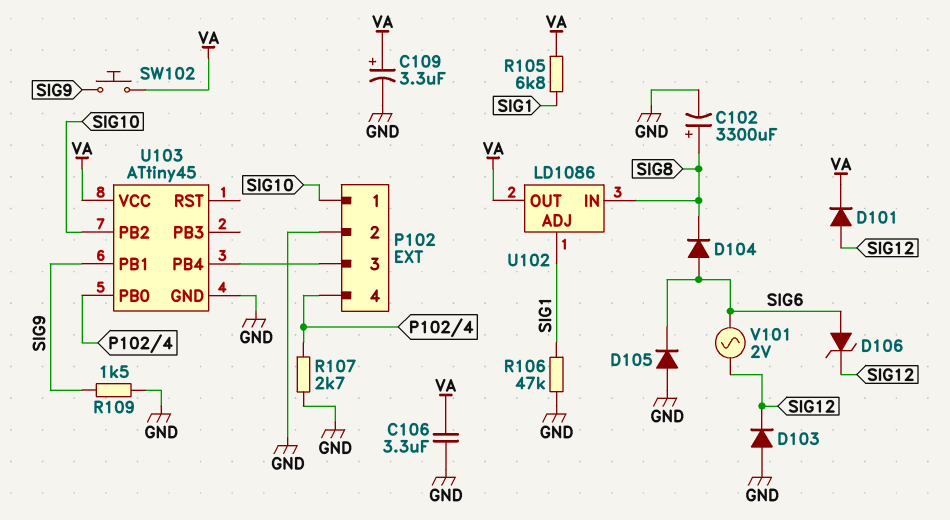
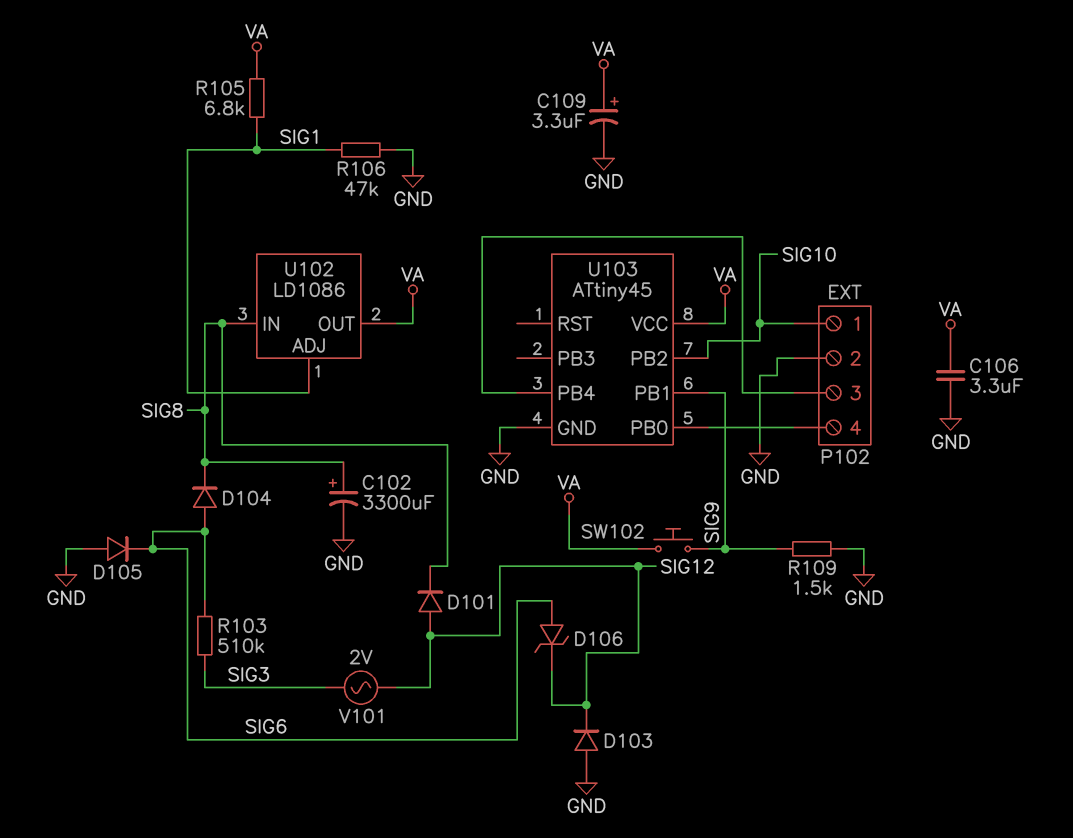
D101: diode (A SIG12, K VA) -> diode (A SIG12, K SIG8)
R103: none -> 510k (SIG3, SIG6)
R107: 2.7k (GND, P102/4) -> none
V101: AC 2V (SIG6, SIG12) -> AC 2V (SIG3, SIG12)

